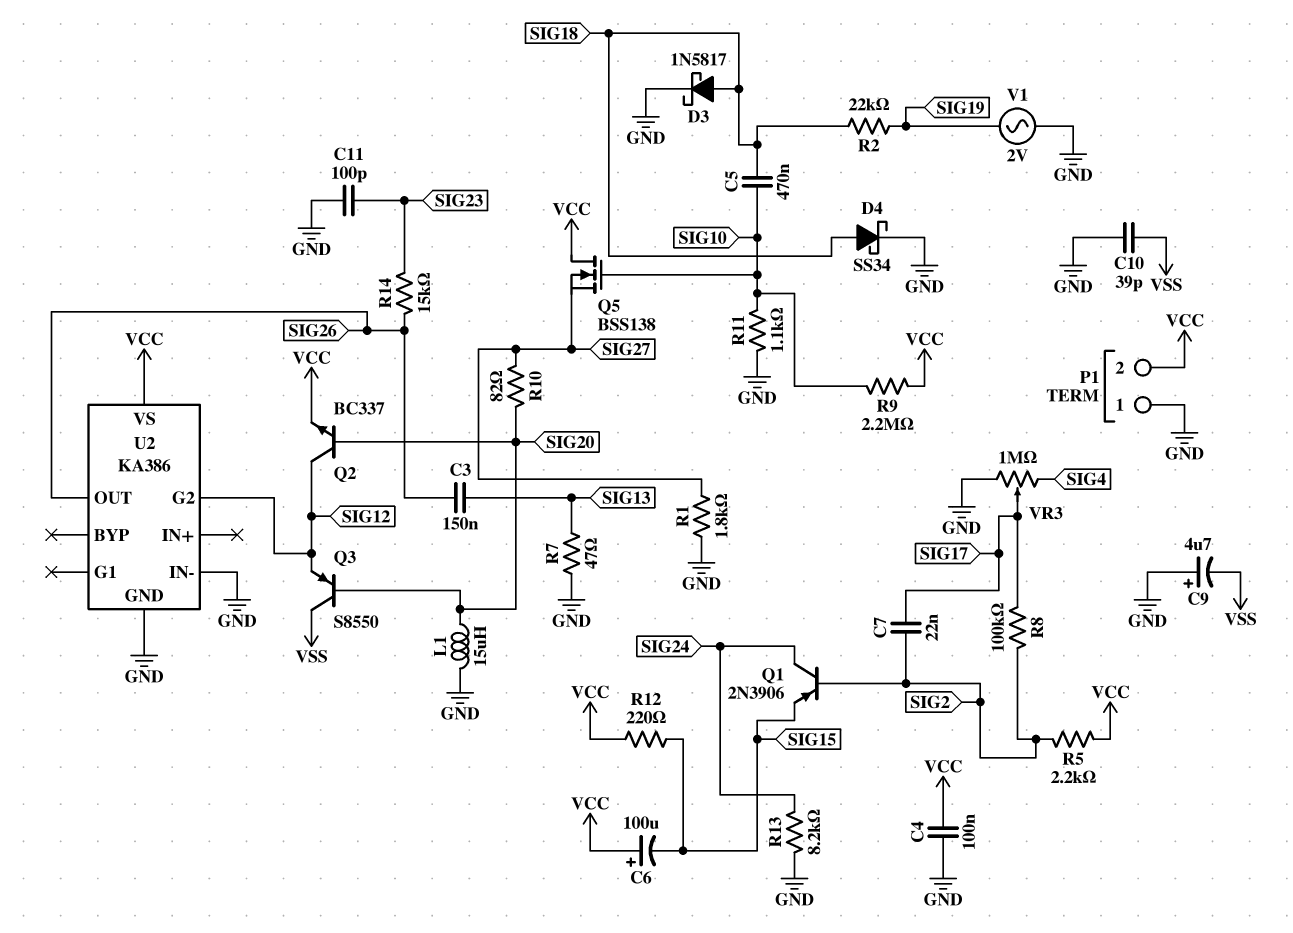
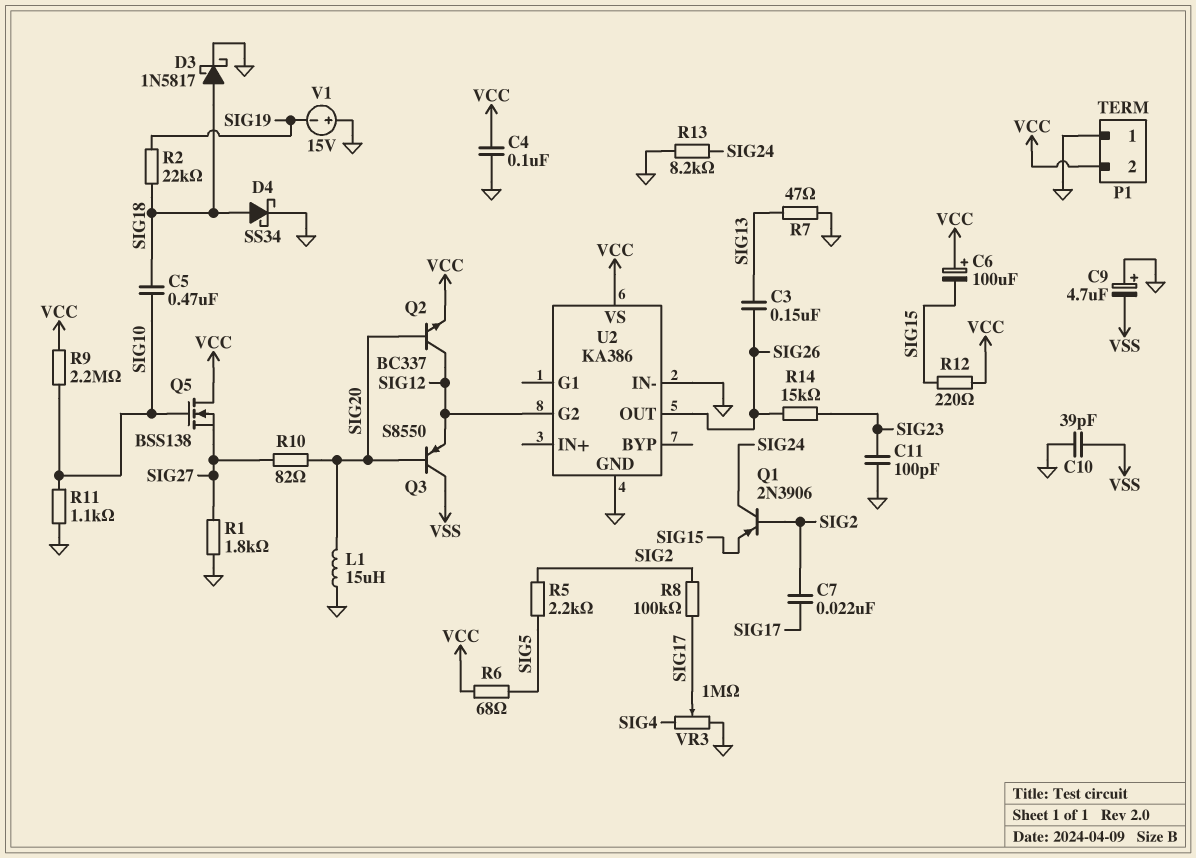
R5: 2.2k (SIG2, VCC) -> 2.2k (SIG2, SIG5)
R6: none -> 68 (SIG5, VCC)
V1: AC 2V (GND, SIG19) -> 15V (plus GND, minus SIG19)

